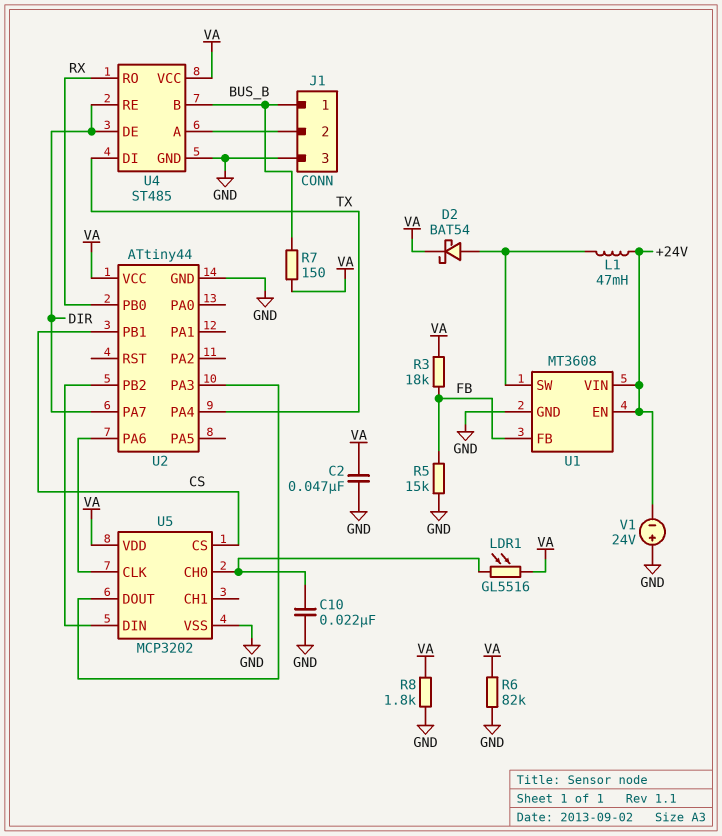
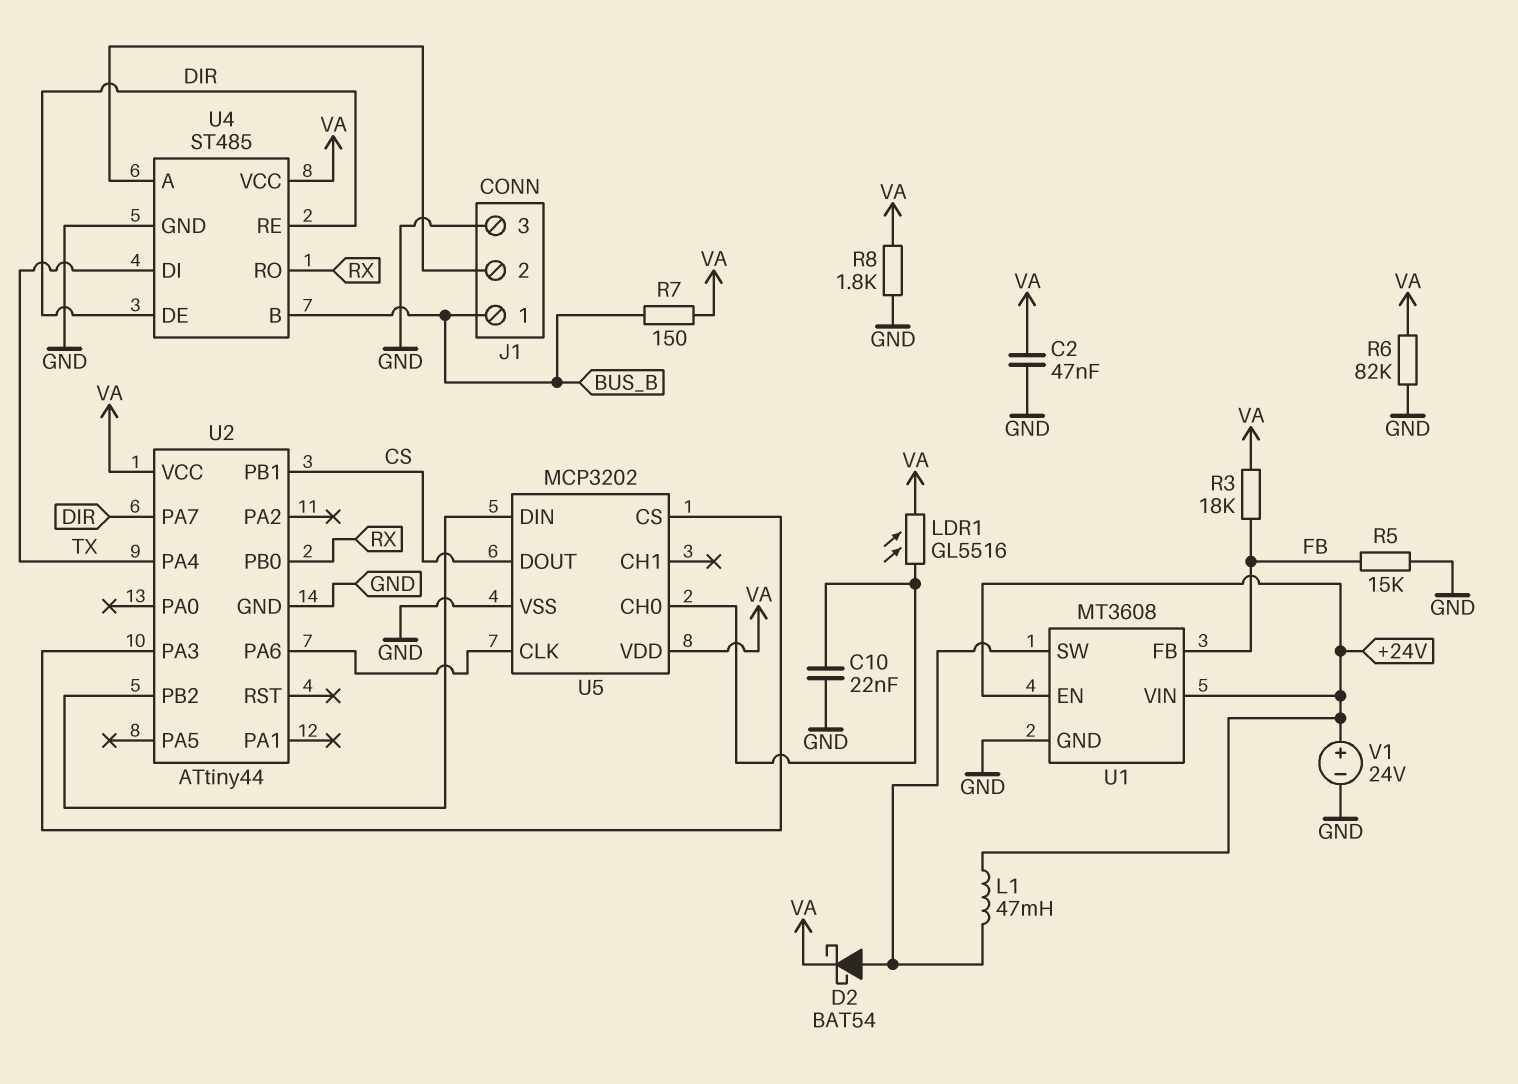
U5 pin CS: CS -> U2/PA3
U5 pin DOUT: U2/PA3 -> CS
V1: 24V (plus GND, minus +24V) -> 24V (plus +24V, minus GND)

